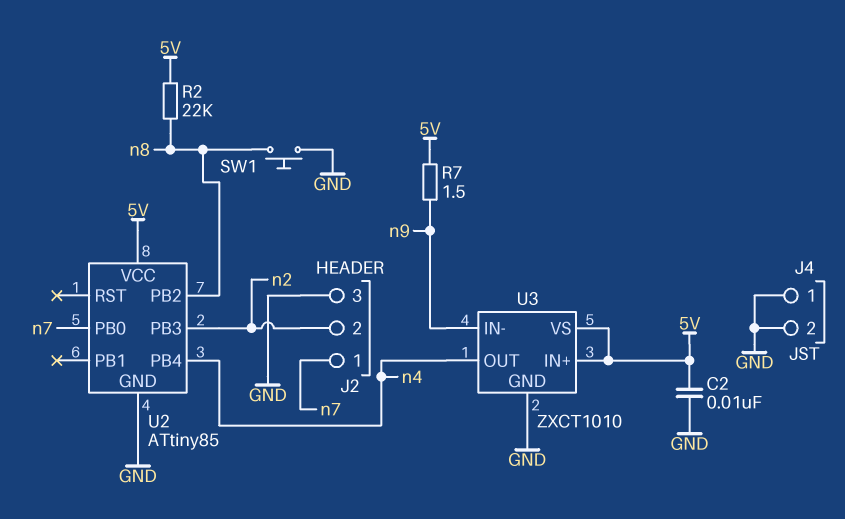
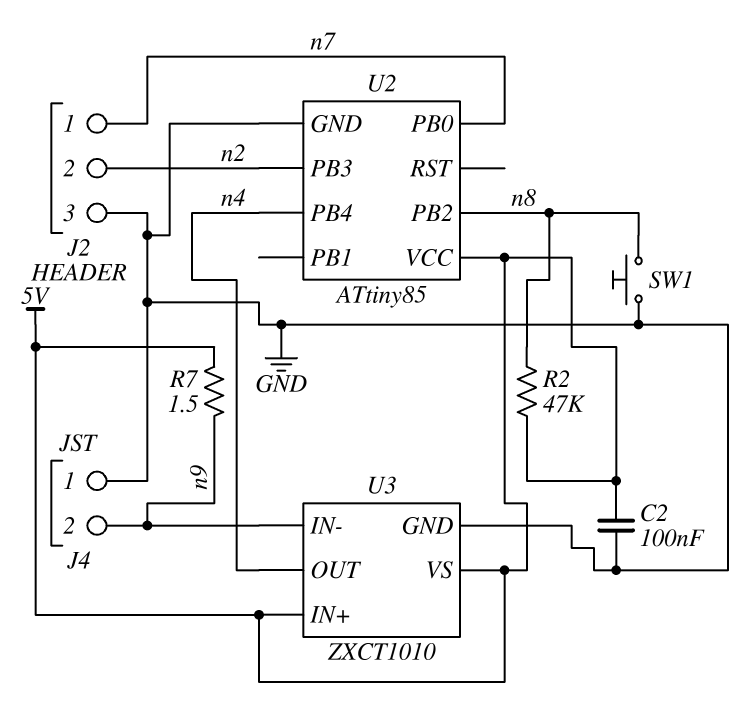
C2: 10nF (5V, GND) -> 100nF (5V, GND)
J4 pin 2: GND -> n9
R2: 22k (5V, n8) -> 47k (5V, n8)

